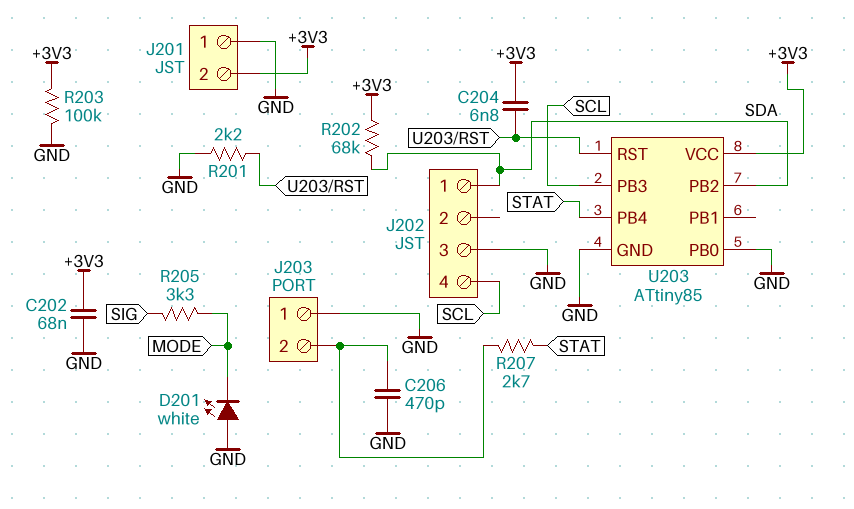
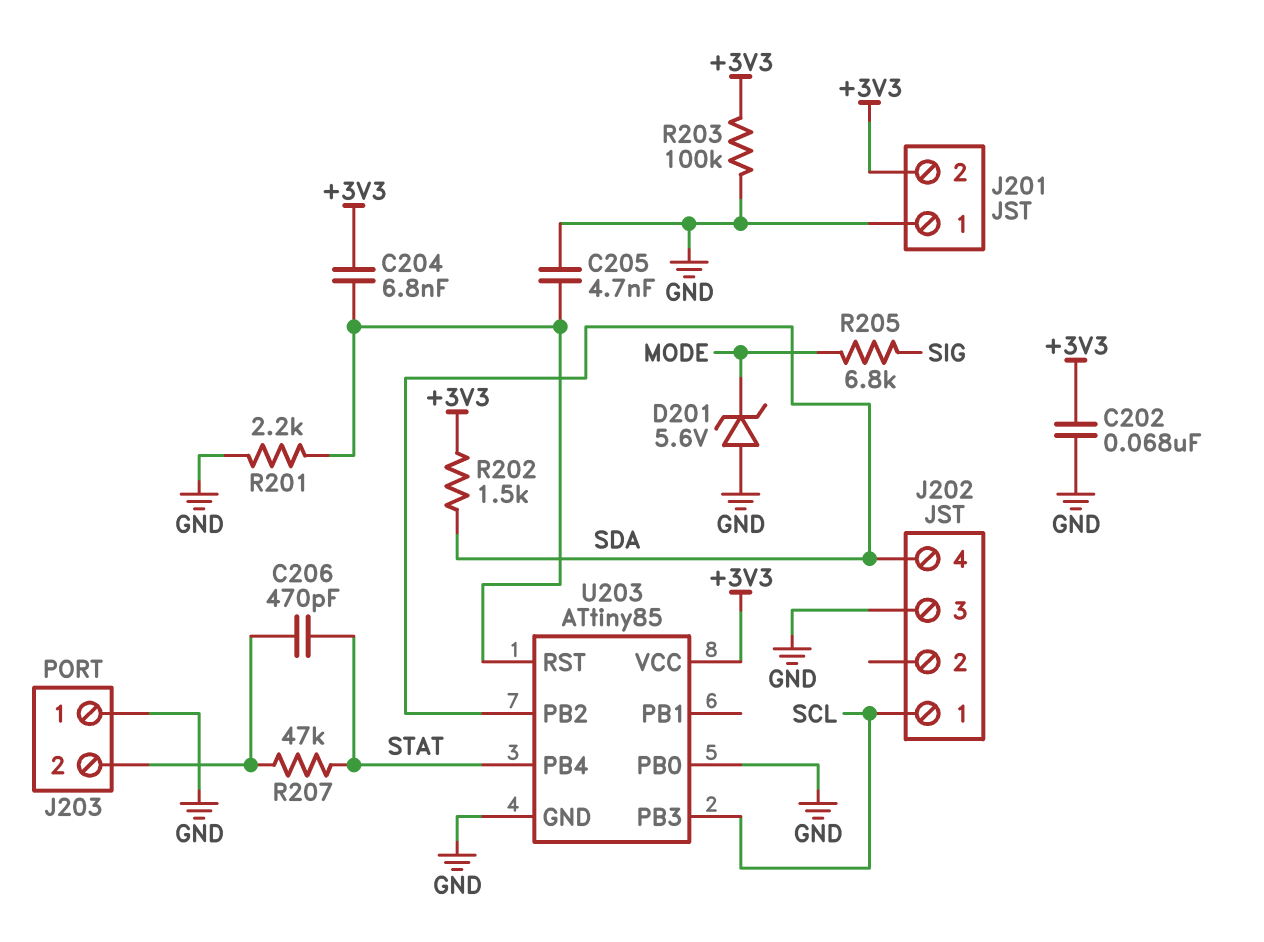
C205: none -> 4.7nF (GND, U203/RST)
C206: 470pF (GND, J203/2) -> 470pF (J203/2, STAT)
D201: LED white (A GND, K MODE) -> zener 5.6V (A GND, K MODE)
J202 pin 1: SDA -> SCL
J202 pin 4: SCL -> SDA
R202: 68k (+3V3, SDA) -> 1.5k (+3V3, SDA)
R205: 3.3k (MODE, SIG) -> 6.8k (MODE, SIG)
R207: 2.7k (J203/2, STAT) -> 47k (J203/2, STAT)

